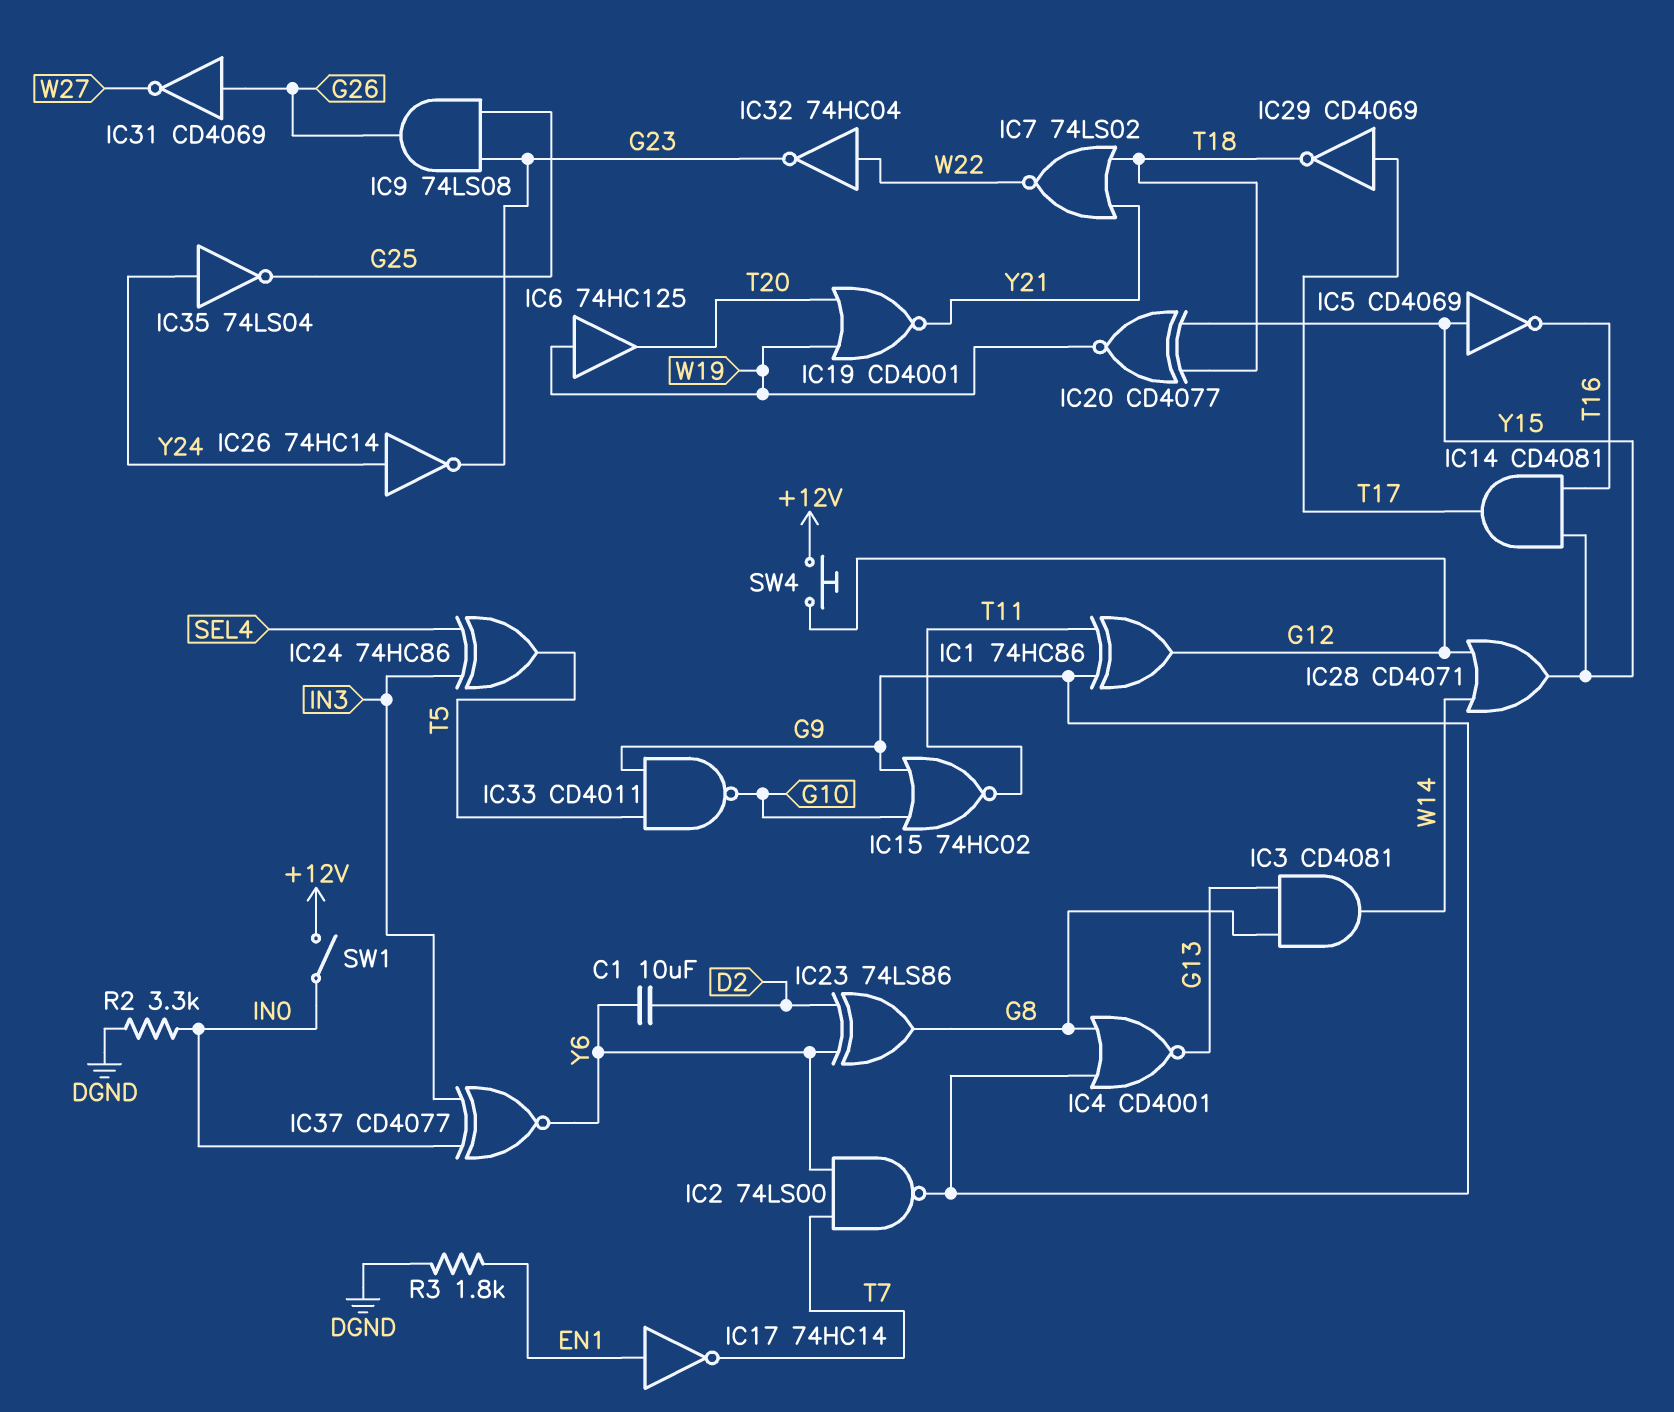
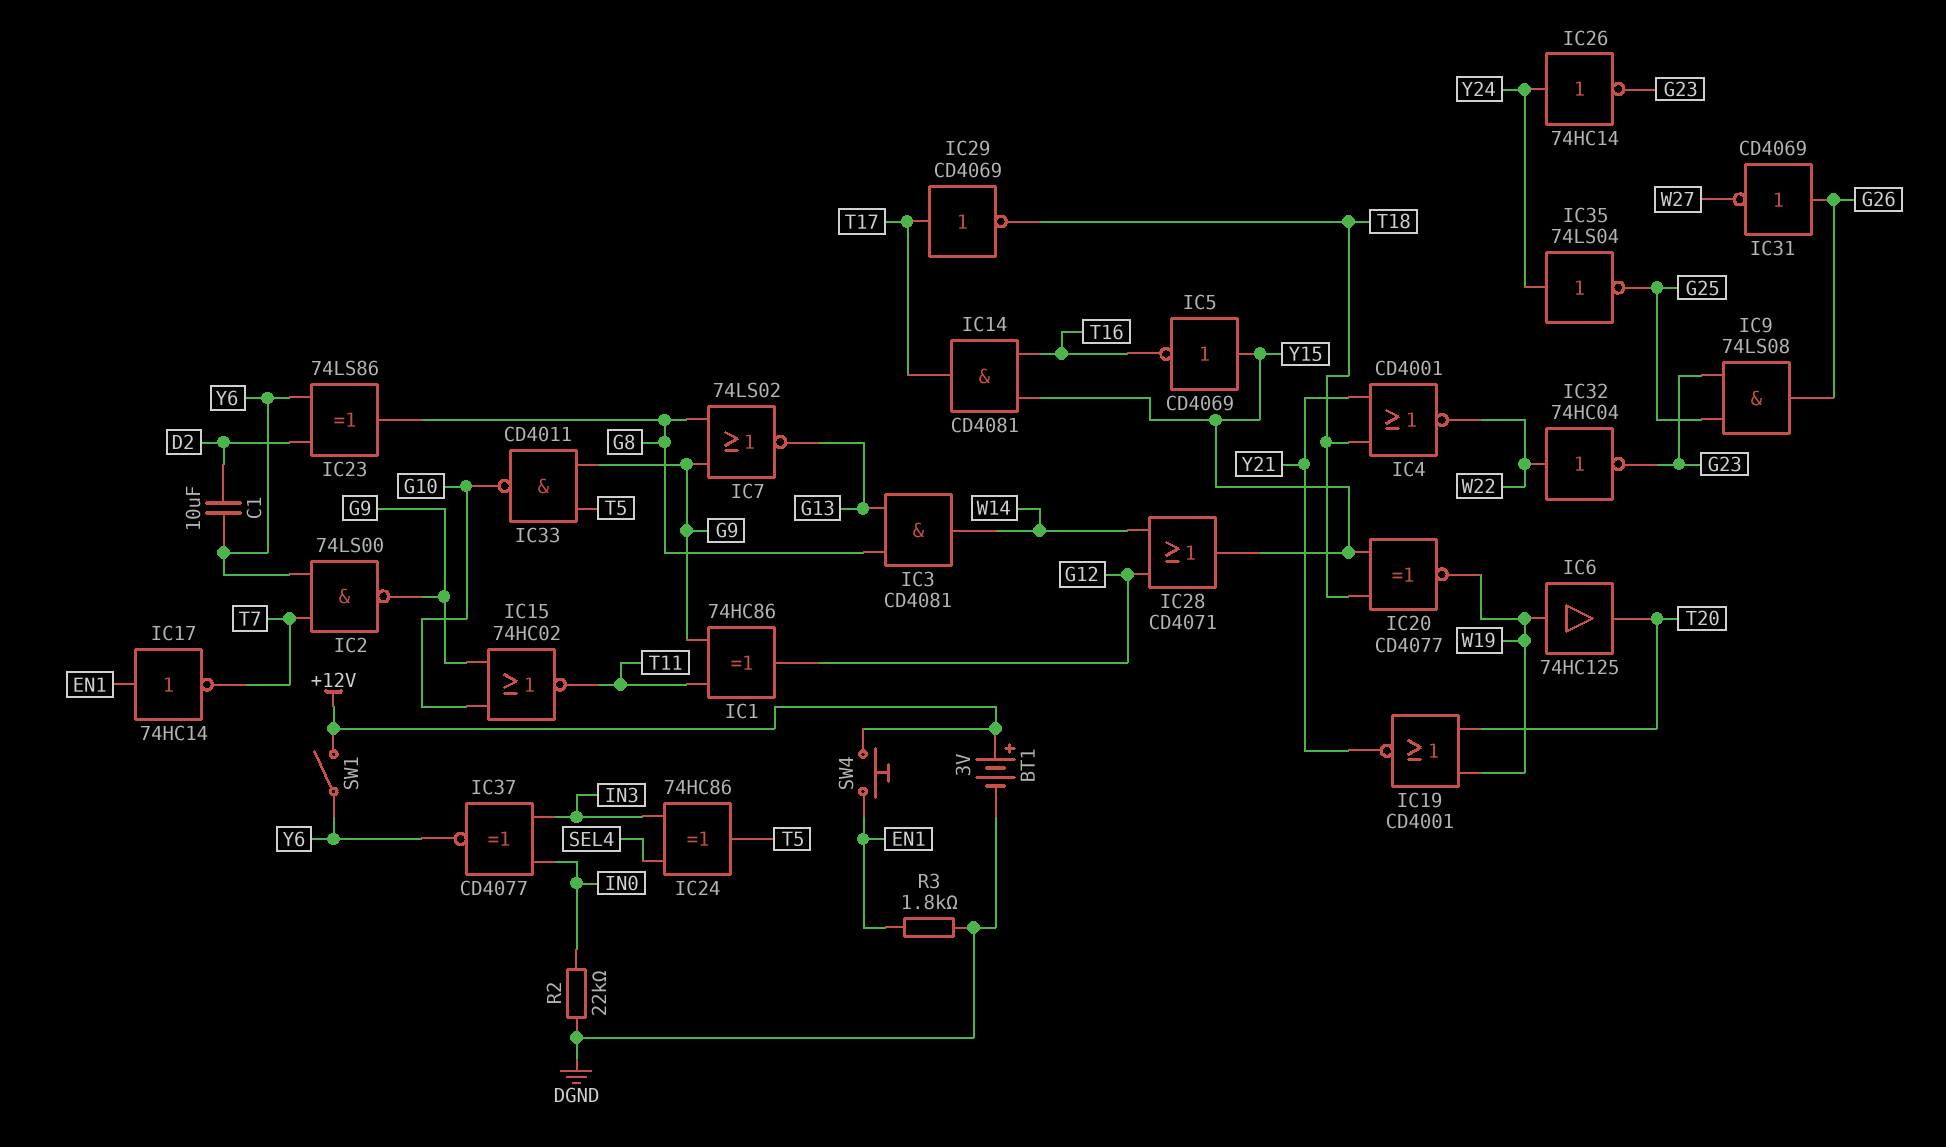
BT1: none -> 3V (plus +12V, minus DGND)
IC4: NOR CD4001 (in G8, in G9, out G13) -> NOR CD4001 (in T18, in Y21, out W22)
IC7: NOR 74LS02 (in T18, in Y21, out W22) -> NOR 74LS02 (in G8, in G9, out G13)
R2: 3.3k (DGND, IN0) -> 22k (DGND, IN0)
SW1: switch (+12V, IN0) -> switch (+12V, Y6)
SW4: button (+12V, G12) -> button (+12V, EN1)

